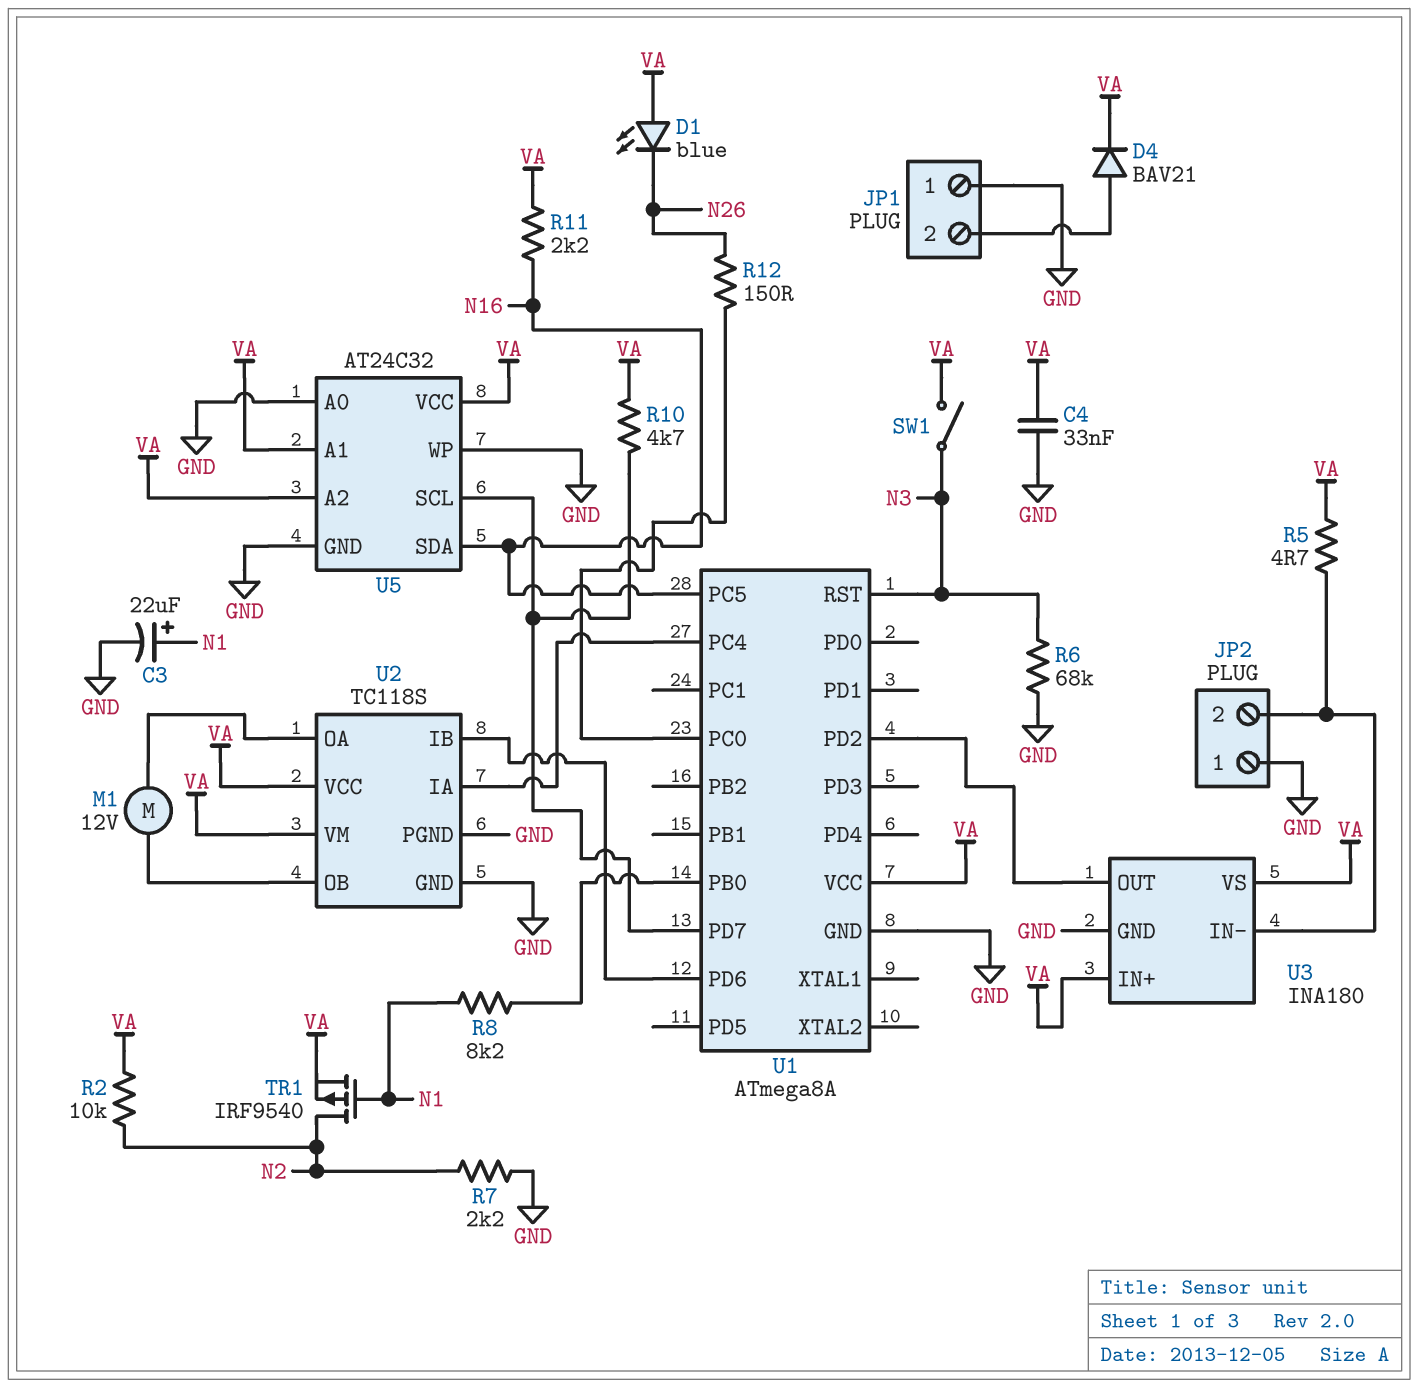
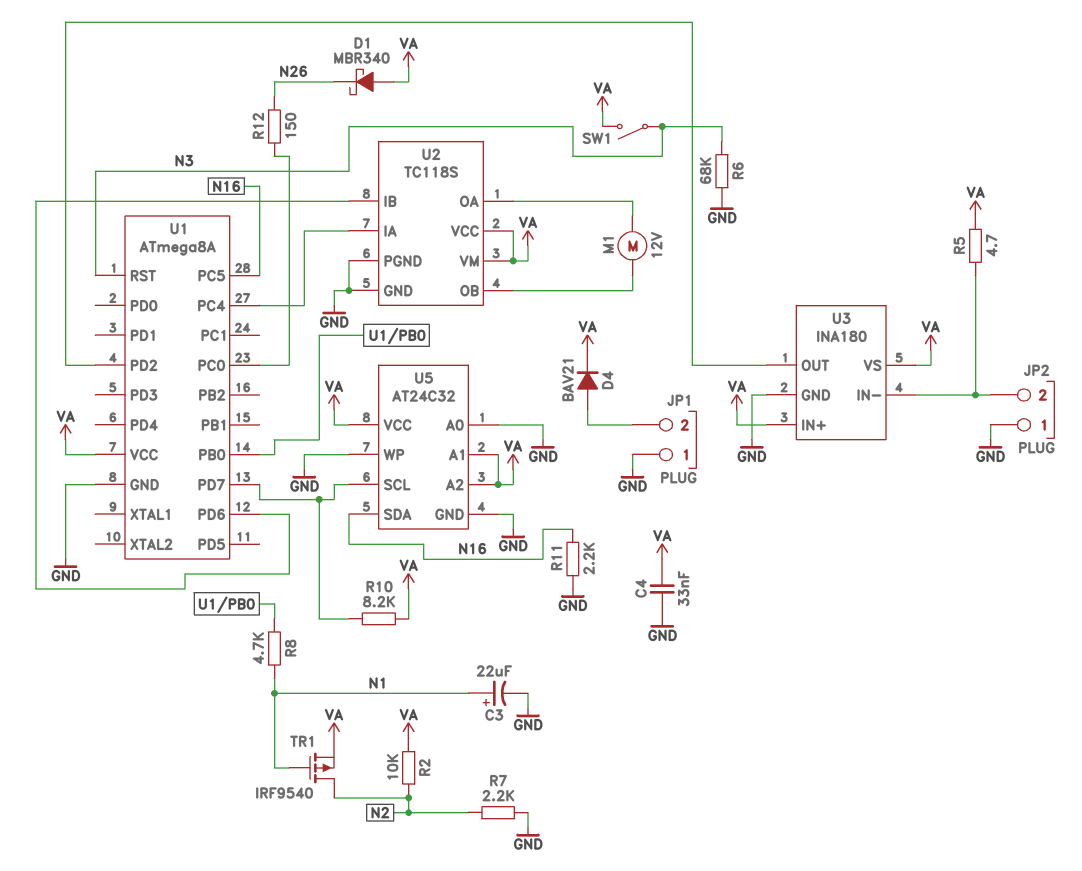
D1: LED blue (A VA, K N26) -> schottky MBR340 (A VA, K N26)
R8: 8.2k (N1, U1/PB0) -> 4.7k (N1, U1/PB0)
R10: 4.7k (U1/PD7, VA) -> 8.2k (U1/PD7, VA)
R11: 2.2k (N16, VA) -> 2.2k (GND, N16)

